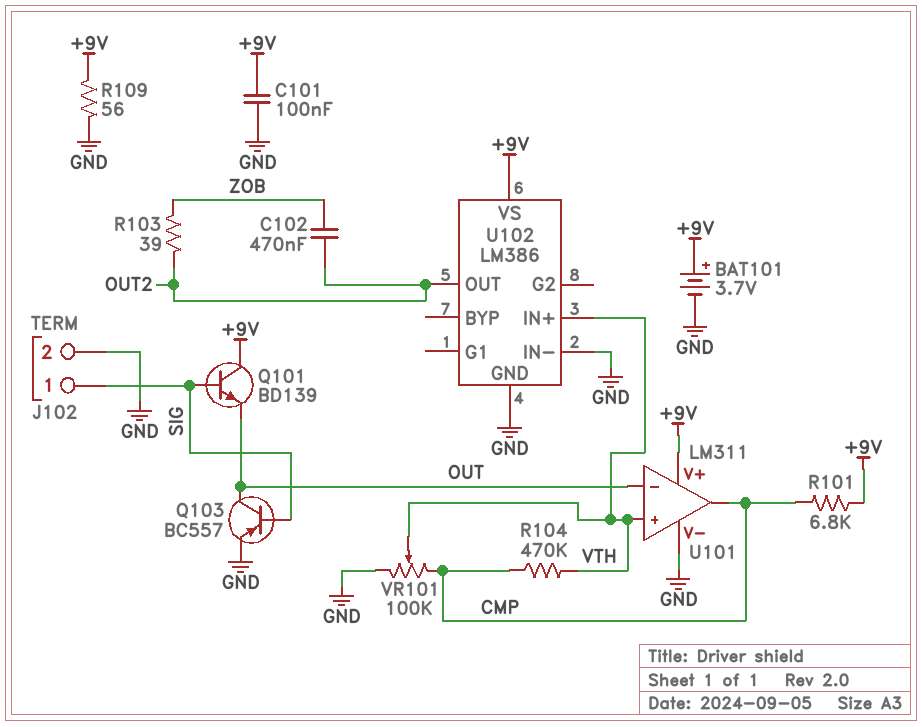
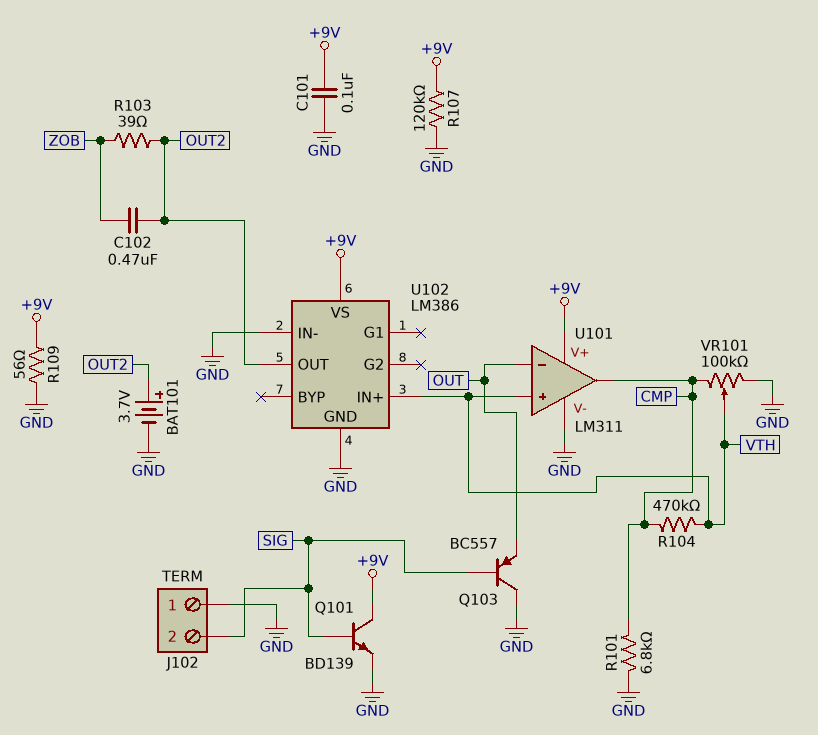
BAT101: 3.7V (plus +9V, minus GND) -> 3.7V (plus OUT2, minus GND)
J102 pin 1: SIG -> GND
J102 pin 2: GND -> SIG
Q101: NPN BD139 (B SIG, C +9V, E OUT) -> NPN BD139 (B SIG, C +9V, E GND)
Q103: PNP BC557 (B SIG, C OUT, E GND) -> PNP BC557 (B SIG, C GND, E OUT)
R101: 6.8k (+9V, CMP) -> 6.8k (CMP, GND)
R107: none -> 120k (+9V, GND)

